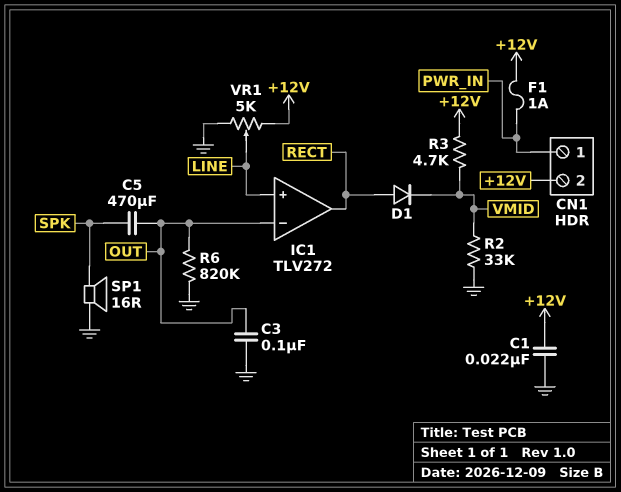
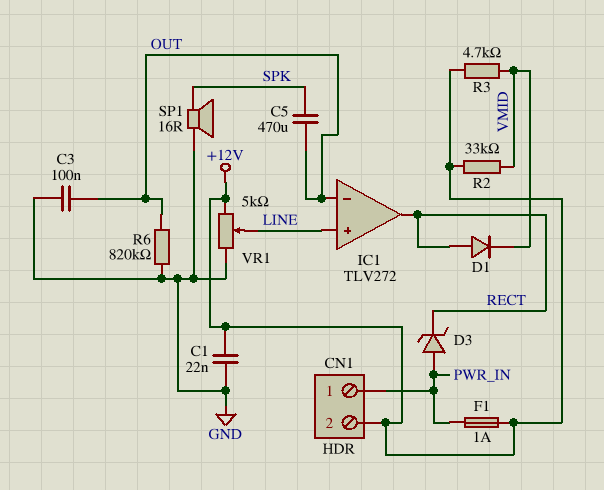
D3: none -> zener (A PWR_IN, K RECT)
R2: 33k (GND, VMID) -> 33k (+12V, VMID)

